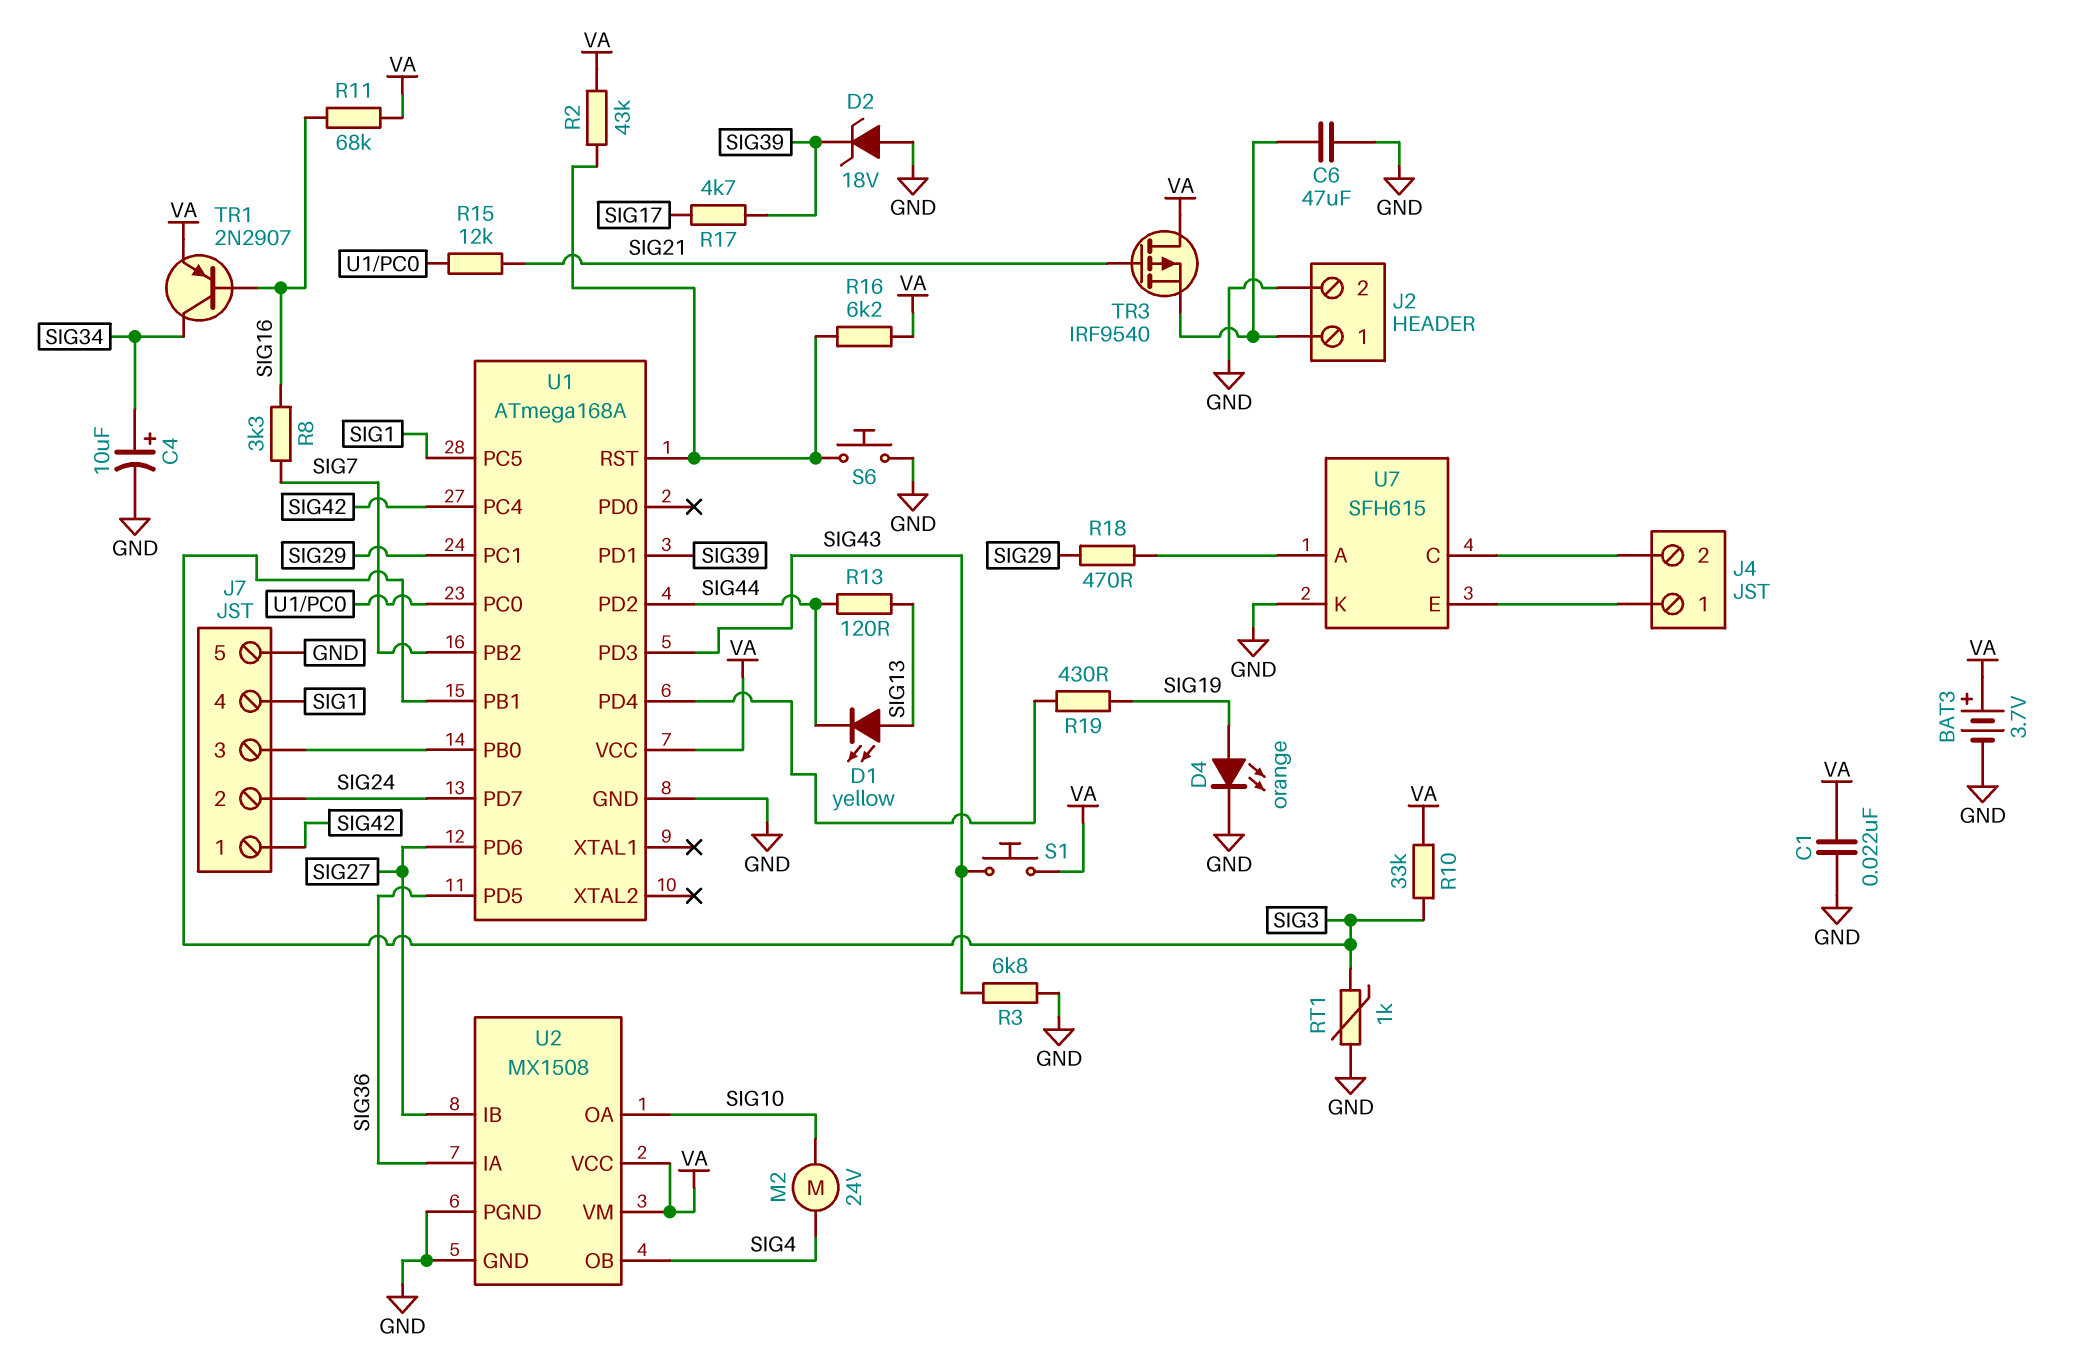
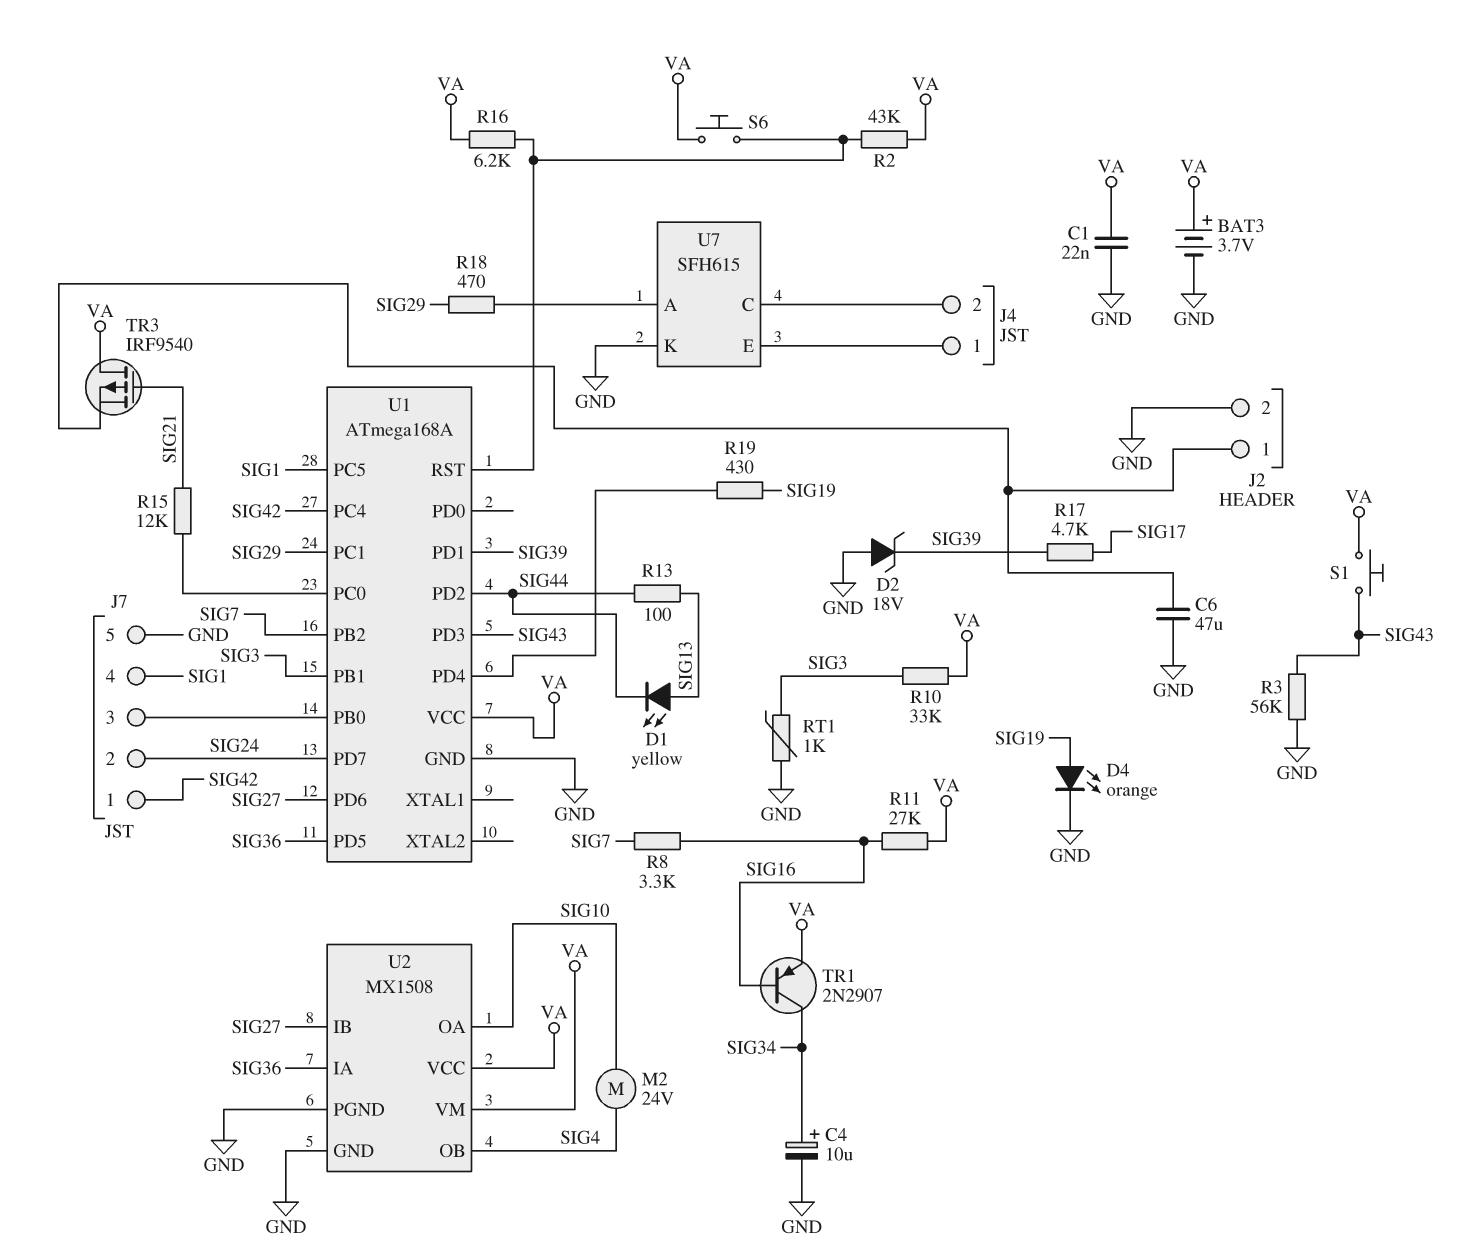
R3: 6.8k (GND, SIG43) -> 56k (GND, SIG43)
R11: 68k (SIG16, VA) -> 27k (SIG16, VA)
R13: 120 (SIG13, SIG44) -> 100 (SIG13, SIG44)
S6: button (GND, U1/RST) -> button (U1/RST, VA)

